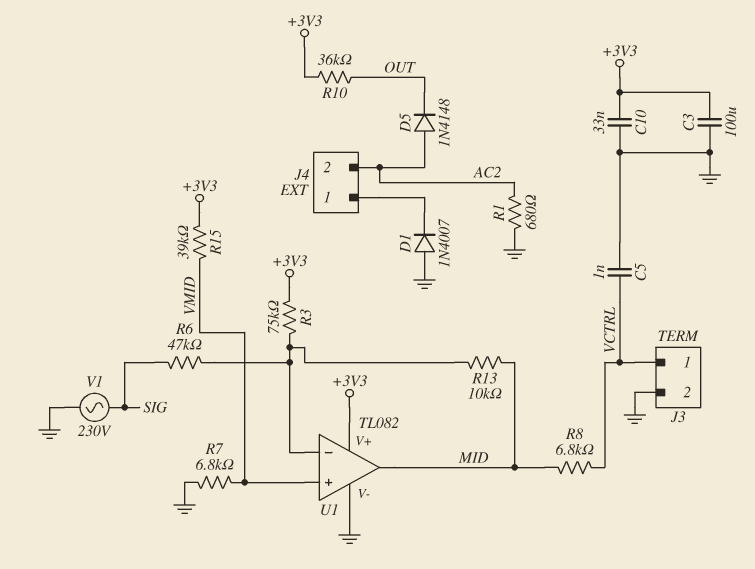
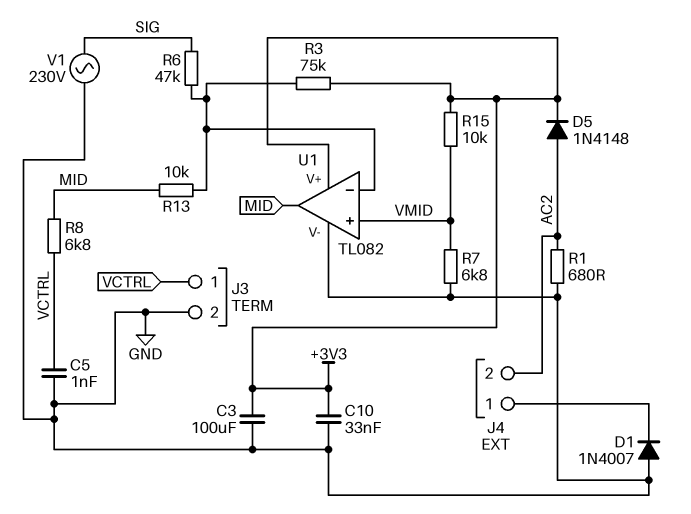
D5: diode 1N4148 (A AC2, K OUT) -> diode 1N4148 (A AC2, K +3V3)
R10: 36k (+3V3, OUT) -> none
R15: 39k (+3V3, VMID) -> 10k (+3V3, VMID)

